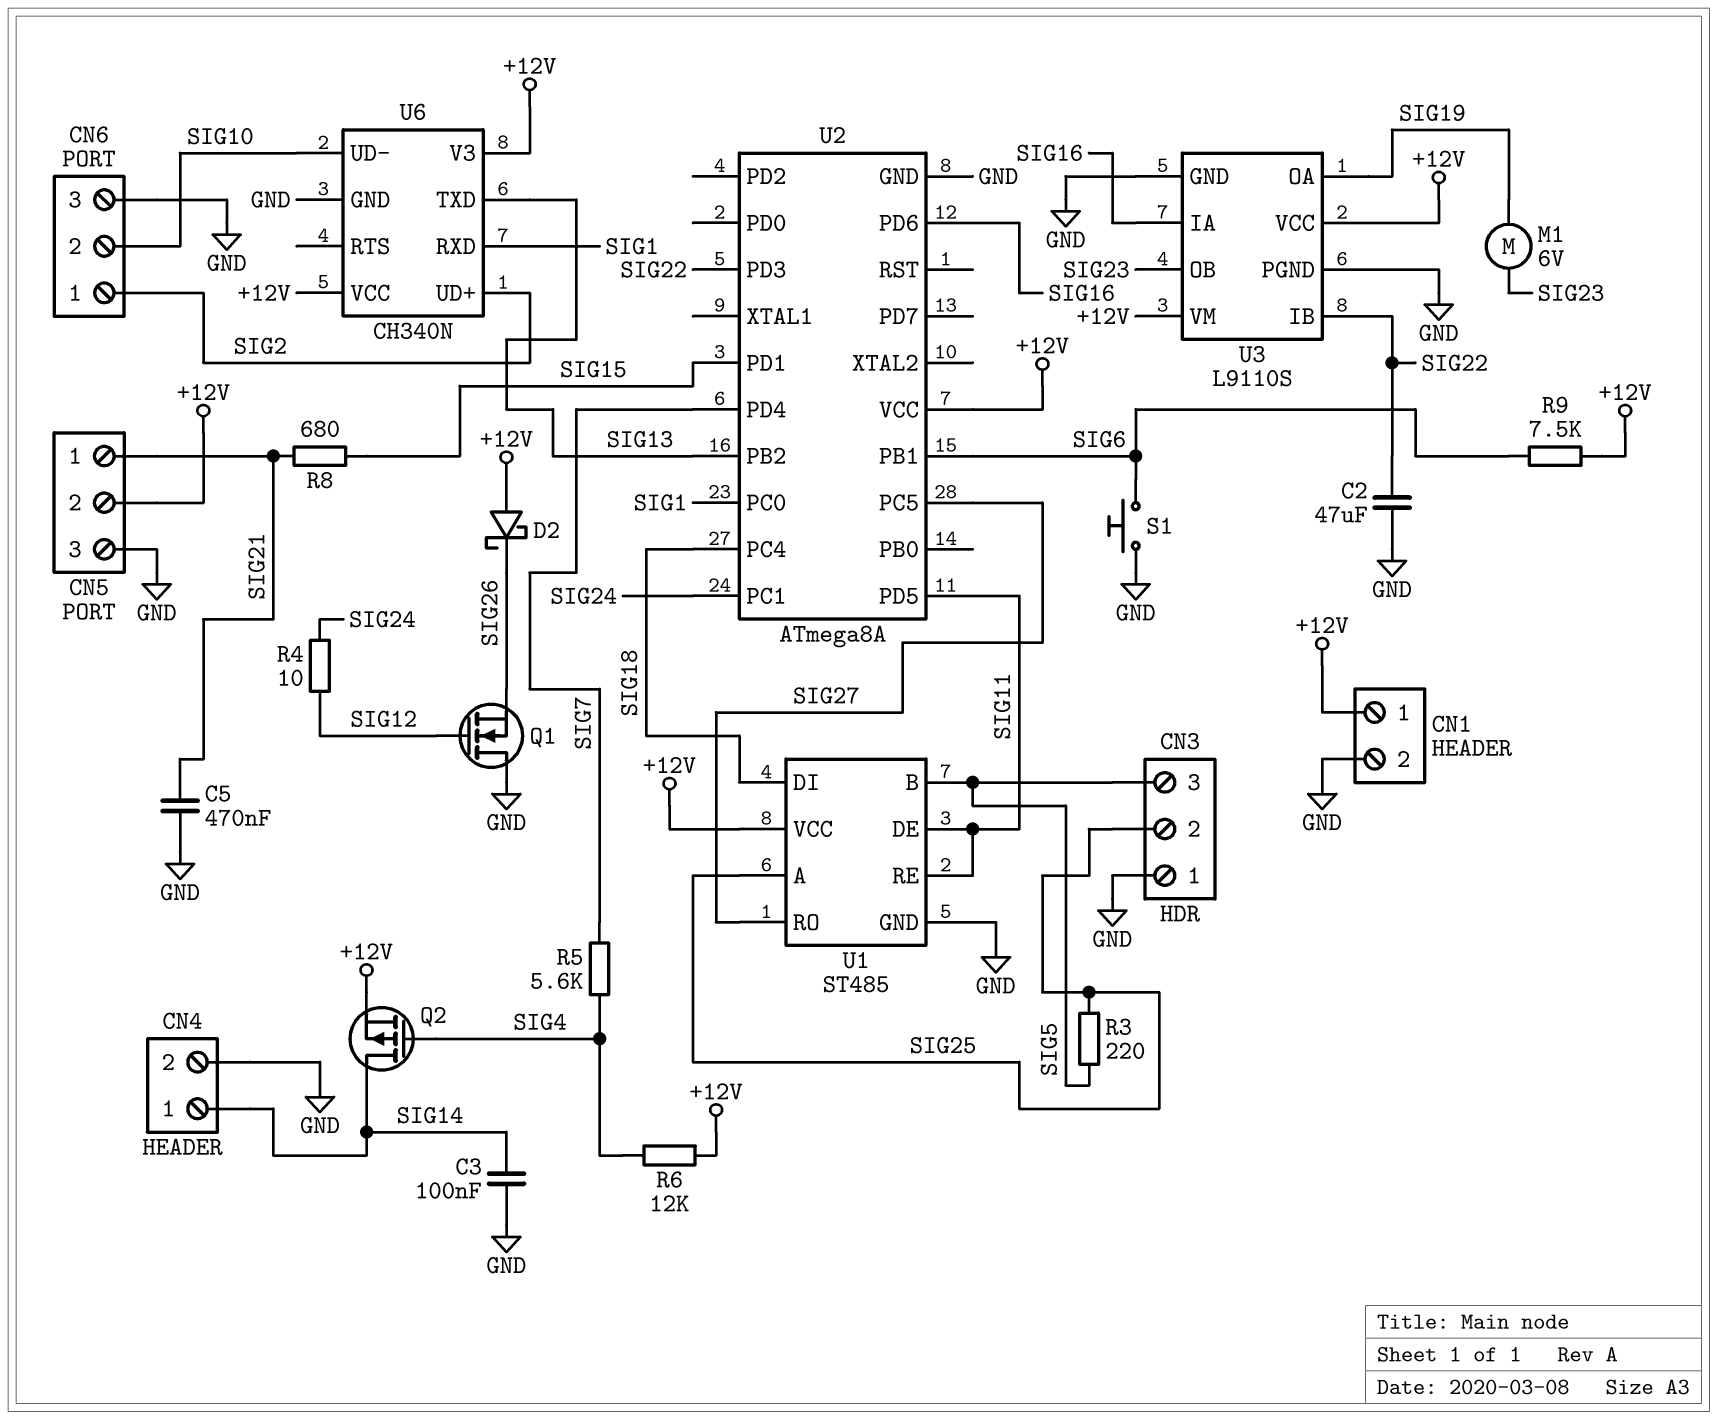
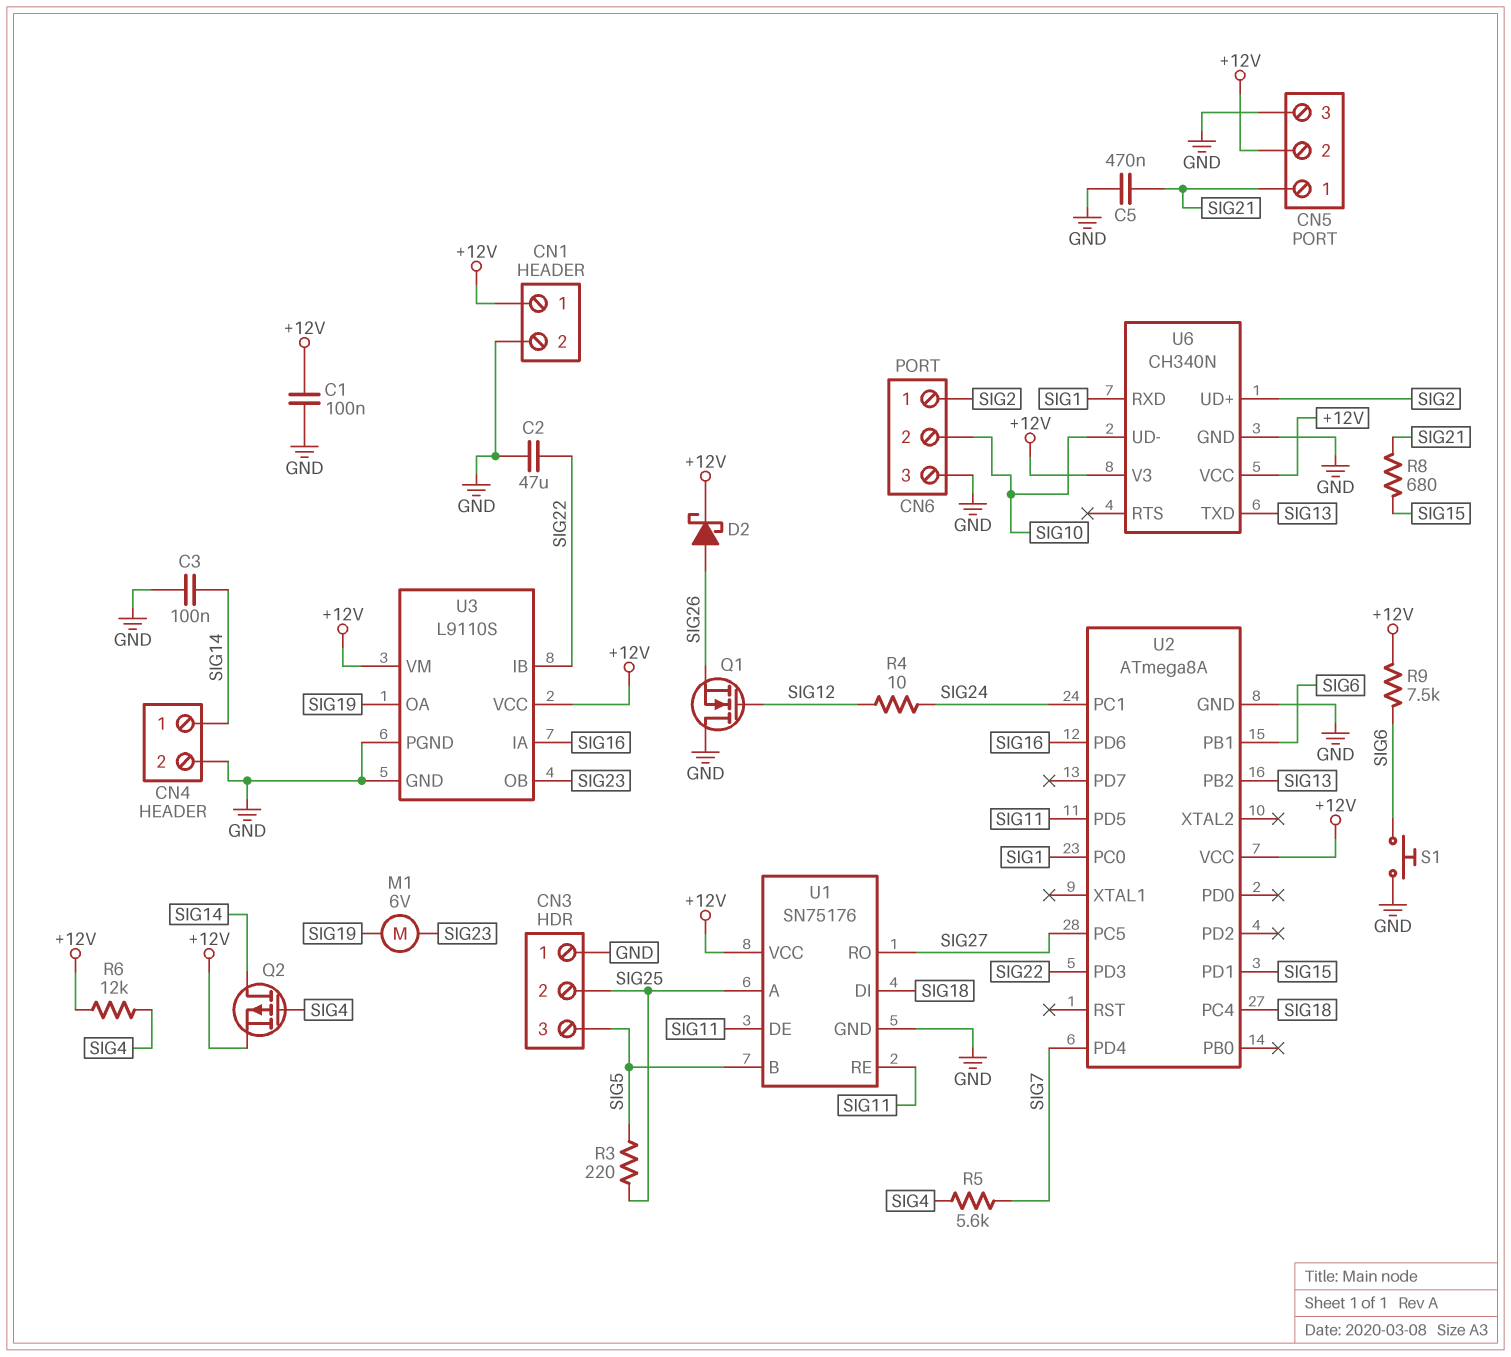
C1: none -> 100nF (+12V, GND)
D2: schottky (A +12V, K SIG26) -> schottky (A SIG26, K +12V)
U1: ST485 -> SN75176

